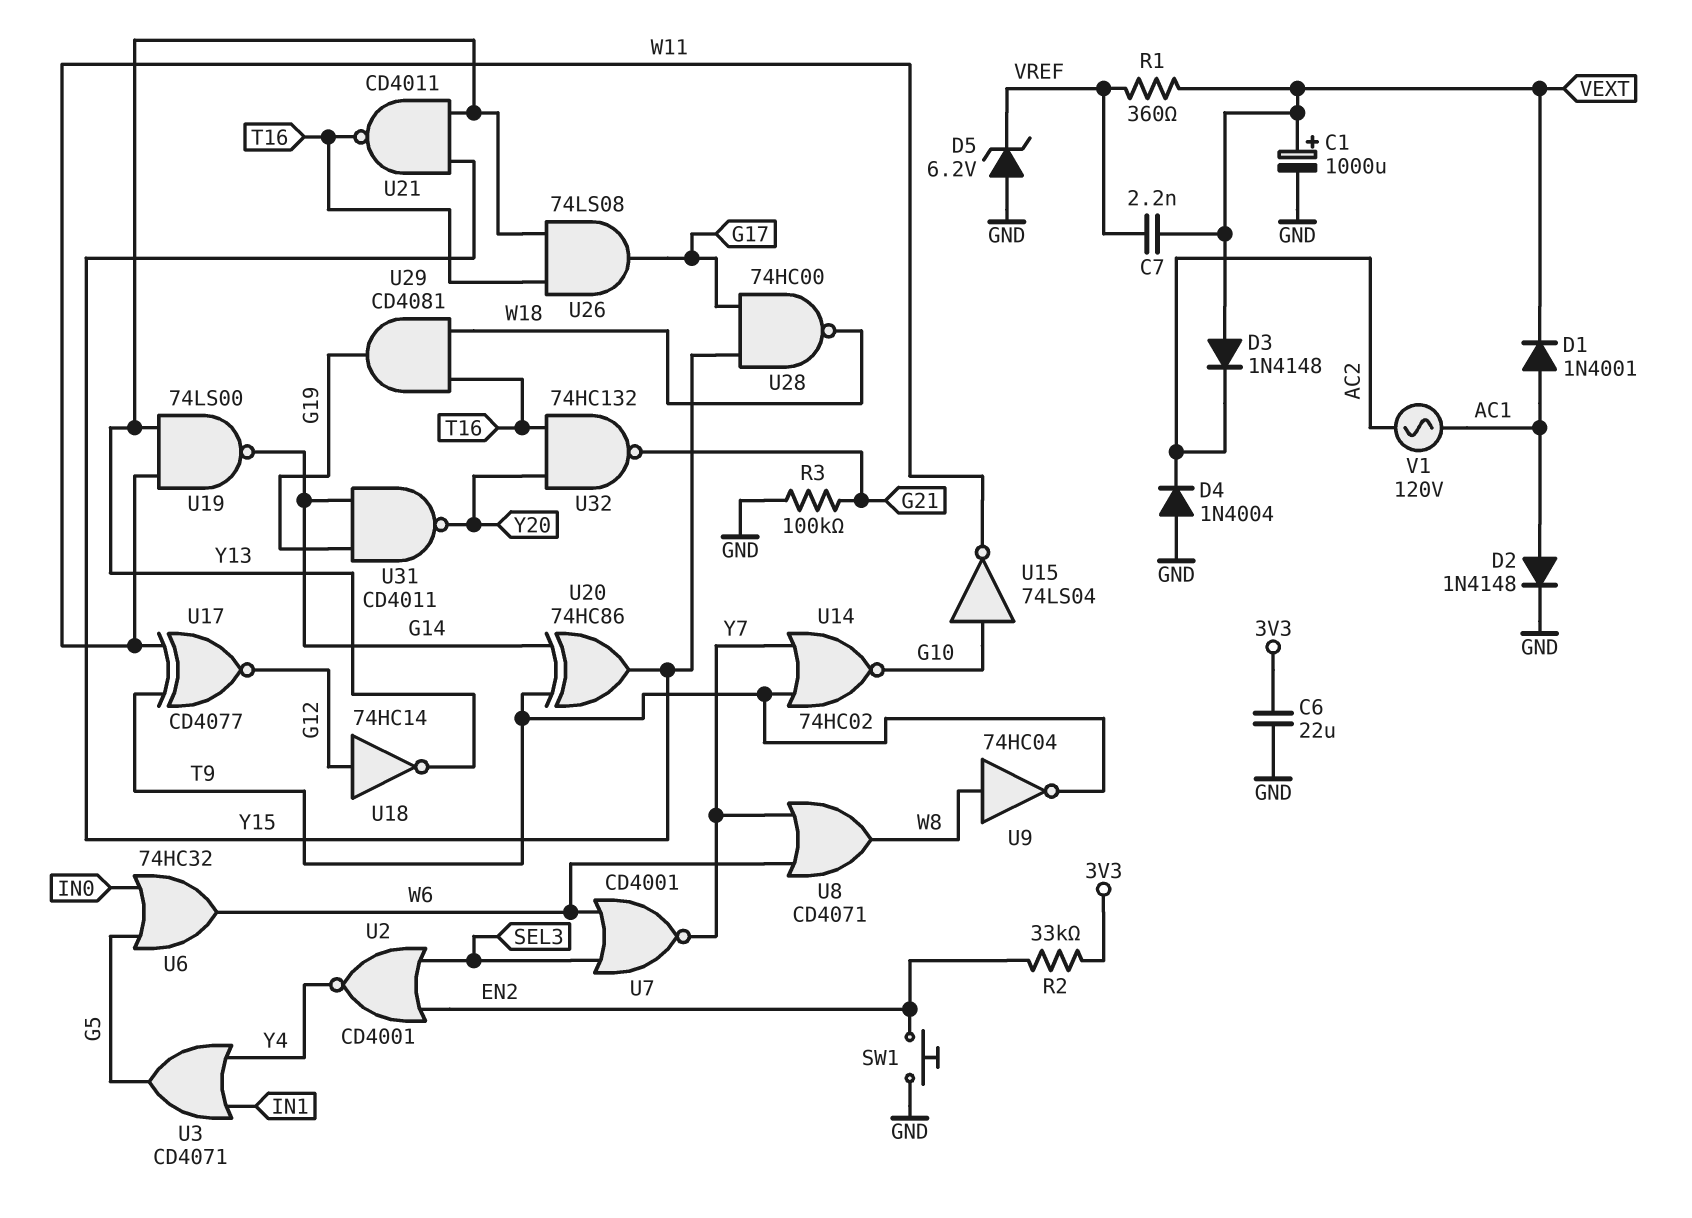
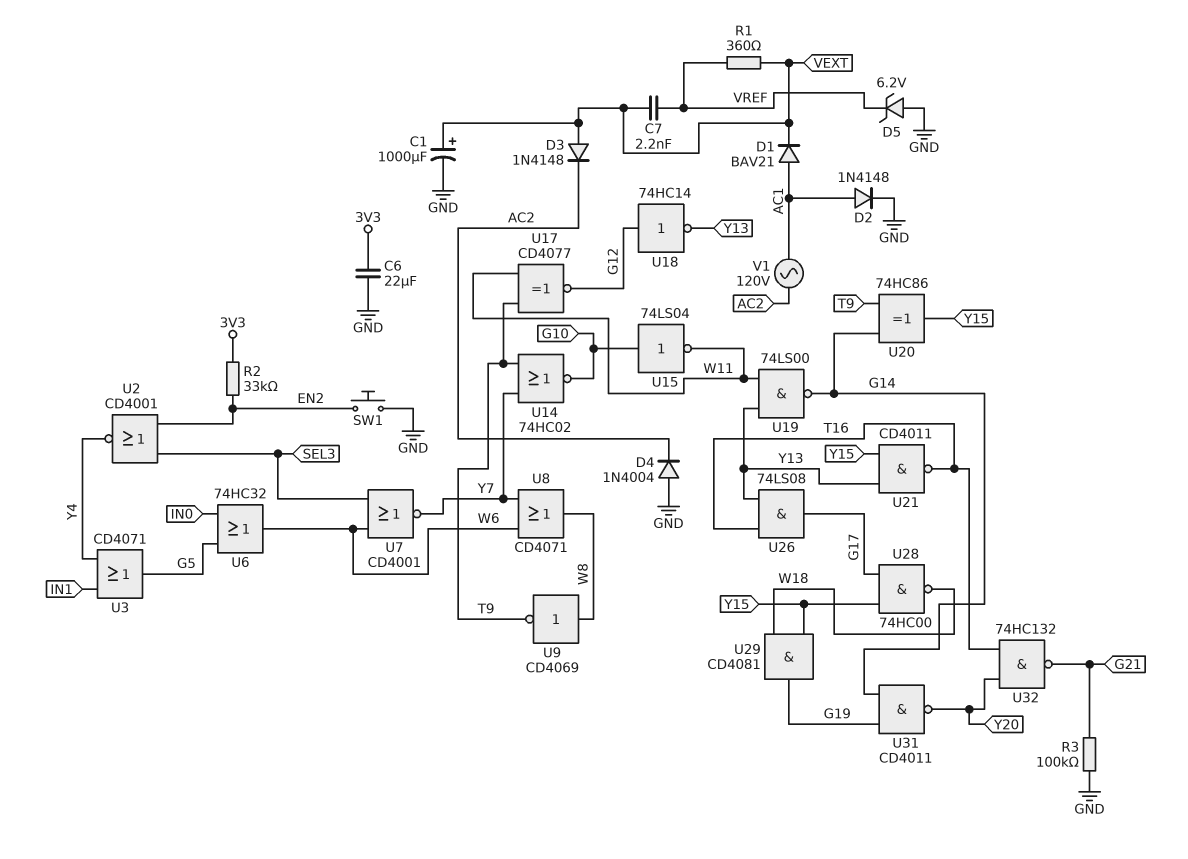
D1: diode 1N4001 (A AC1, K VEXT) -> diode BAV21 (A AC1, K VEXT)
U9: NOT 74HC04 (in W8, out T9) -> NOT CD4069 (in W8, out T9)
U29: AND CD4081 (in T16, in W18, out G19) -> AND CD4081 (in W18, in Y15, out G19)

